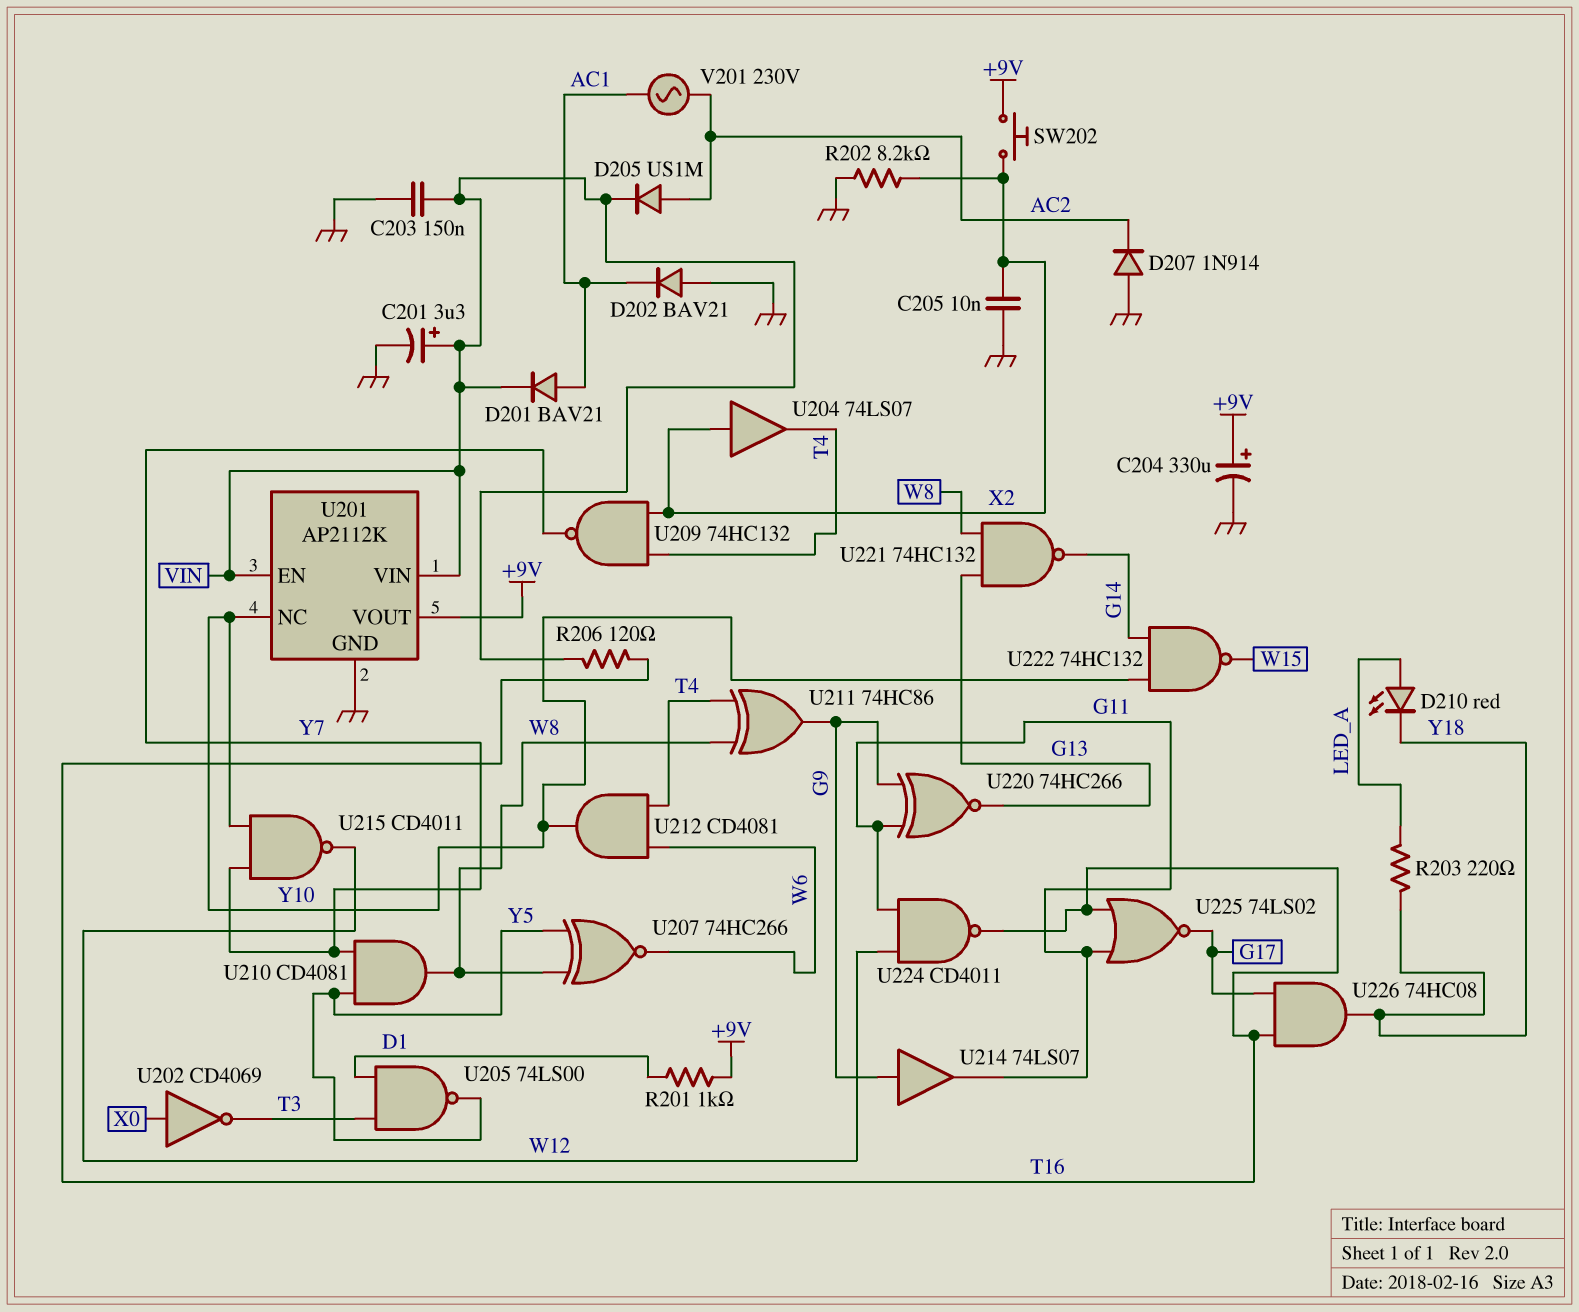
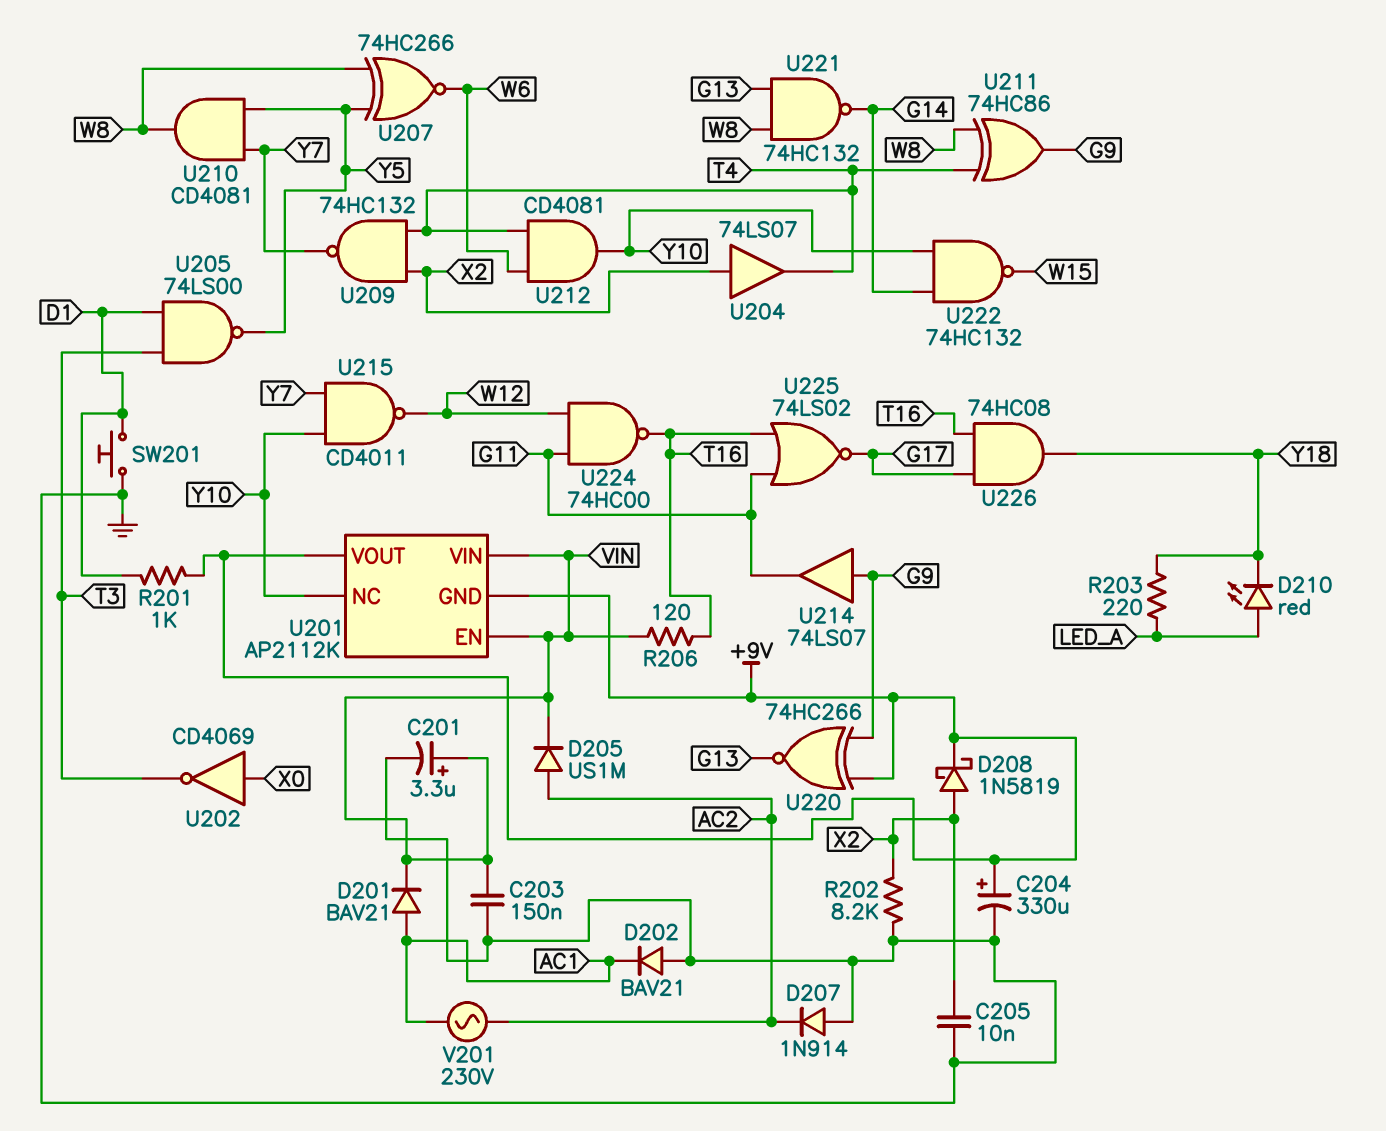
D208: none -> schottky 1N5819 (A X2, K +9V)
SW201: none -> button (D1, GND)
SW202: button (+9V, X2) -> none
U201 pin GND: GND -> +9V
U220: XNOR 74HC266 (in G9, in G11, out G13) -> XNOR 74HC266 (in +9V, in G9, out G13)
U224: NAND CD4011 (in G11, in W12, out T16) -> NAND 74HC00 (in G11, in W12, out T16)

